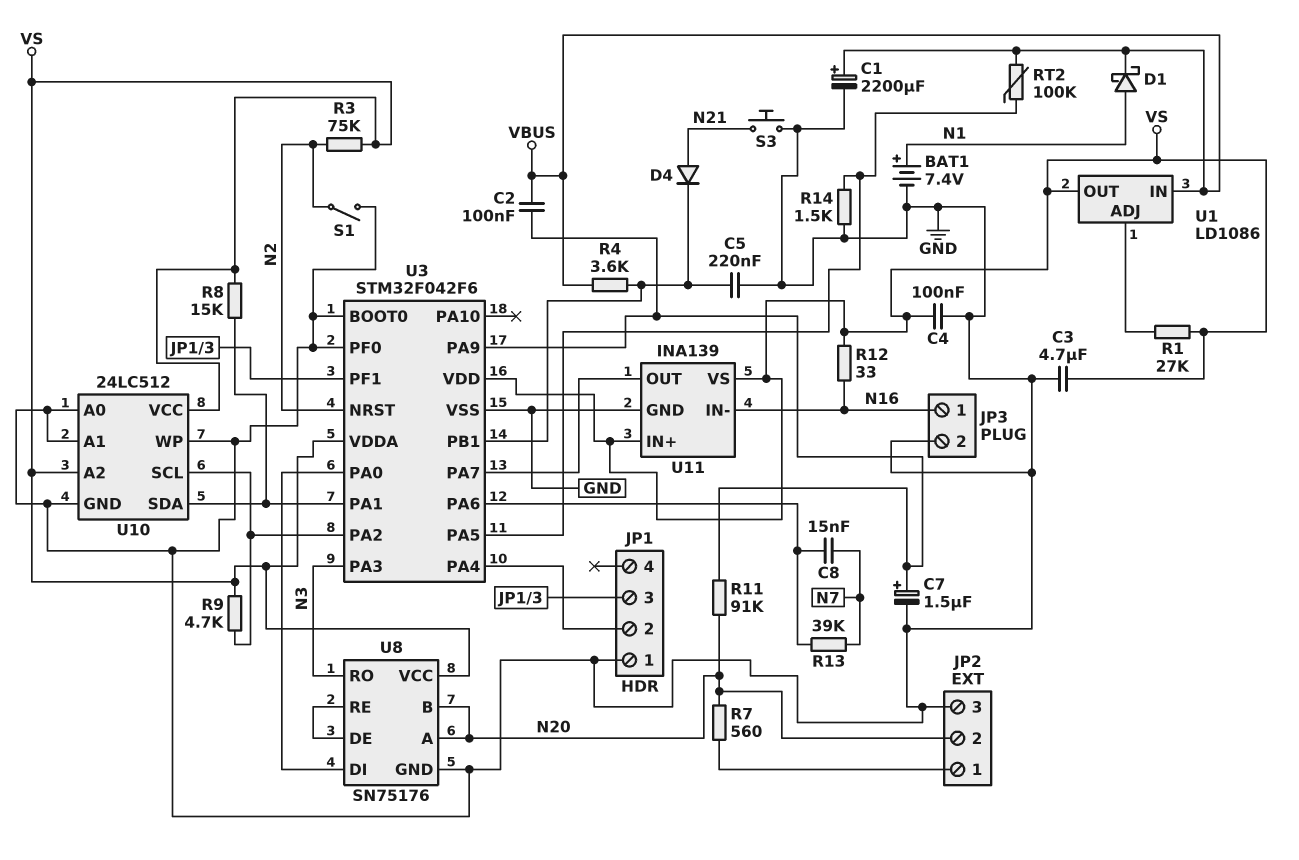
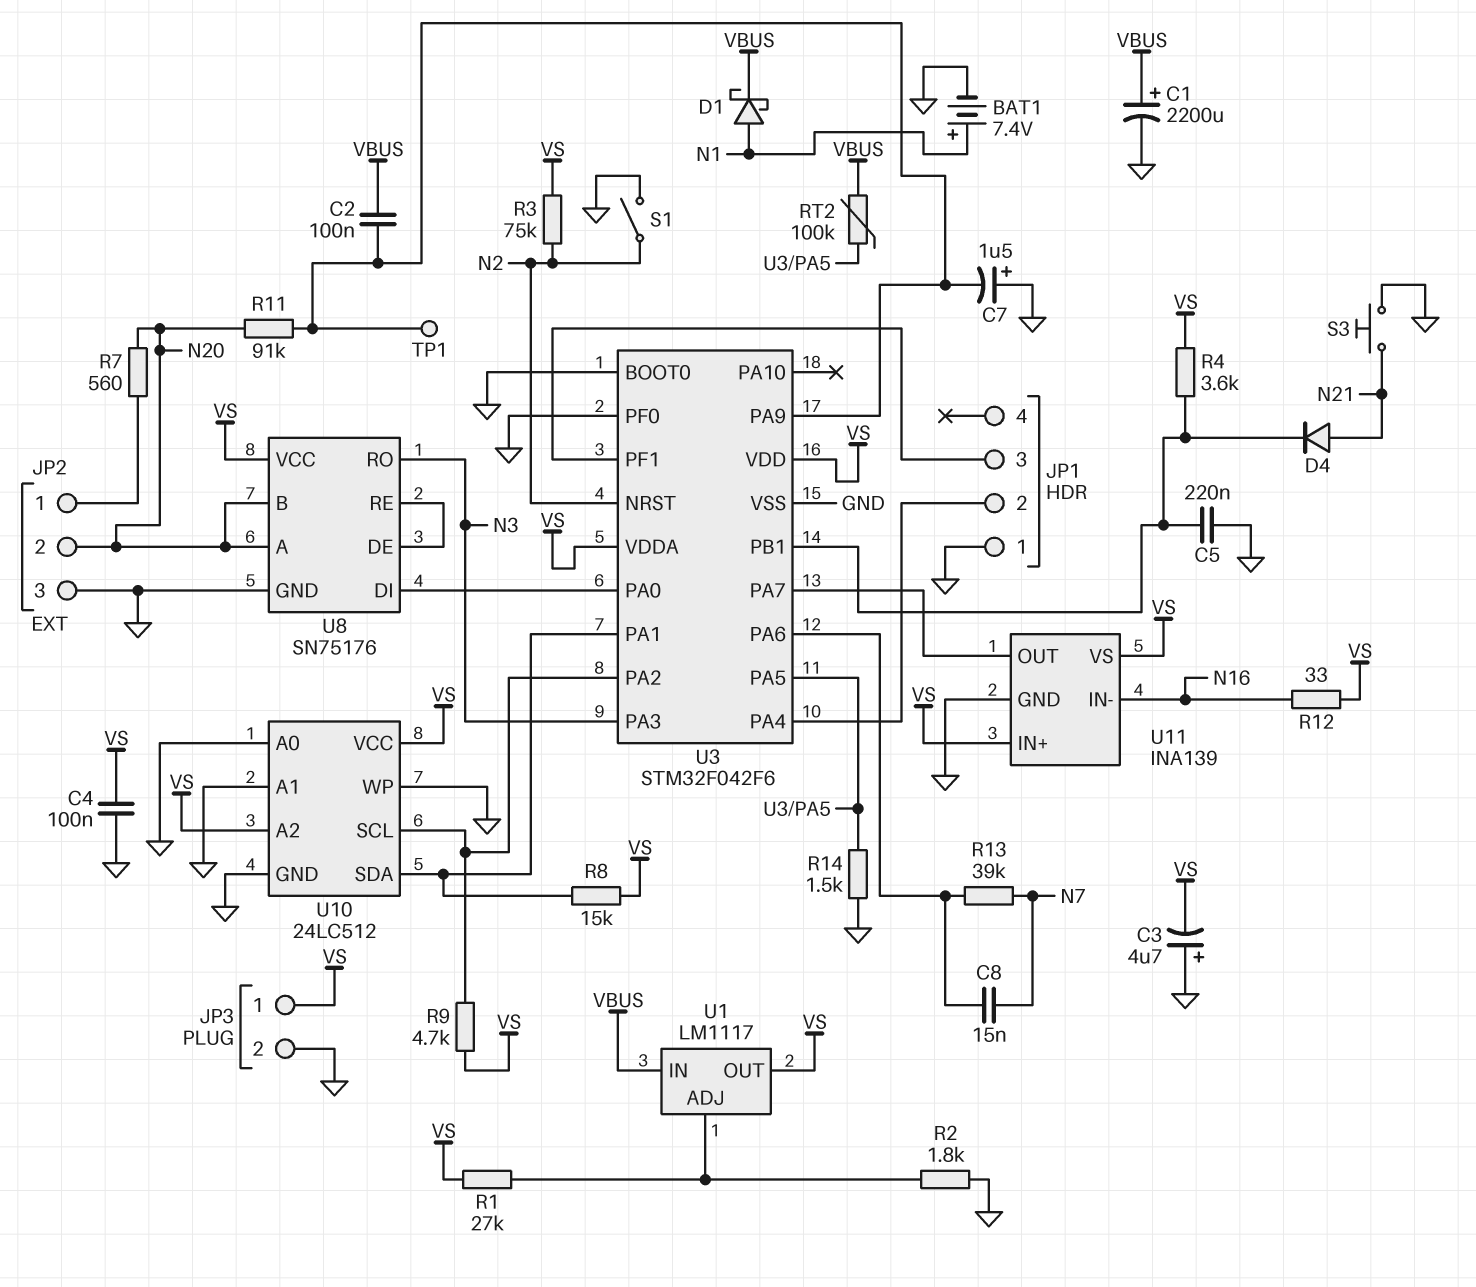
C3: 4.7uF (GND, VS) -> 4.7uF (plus GND, minus VS)
C7: 1.5uF (plus U3/PA9, minus GND) -> 1.5uF (plus GND, minus U3/PA9)
JP3 pin 1: N16 -> VS
R2: none -> 1.8k (GND, U1/ADJ)
R4: 3.6k (U3/PB1, VBUS) -> 3.6k (U3/PB1, VS)
TP1: none -> test point (U3/PA9)
U1: LD1086 -> LM1117

